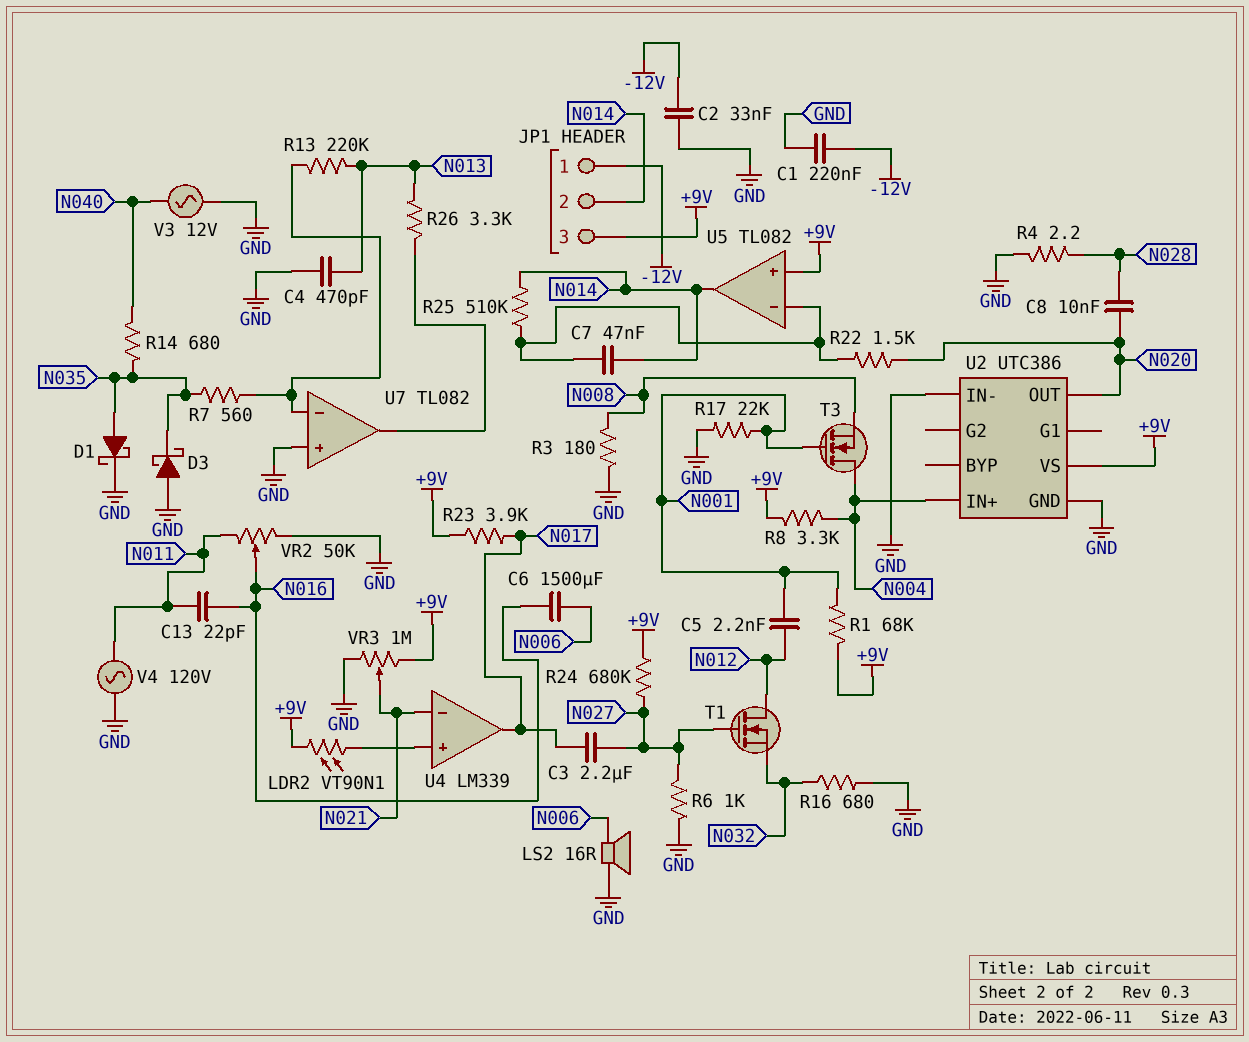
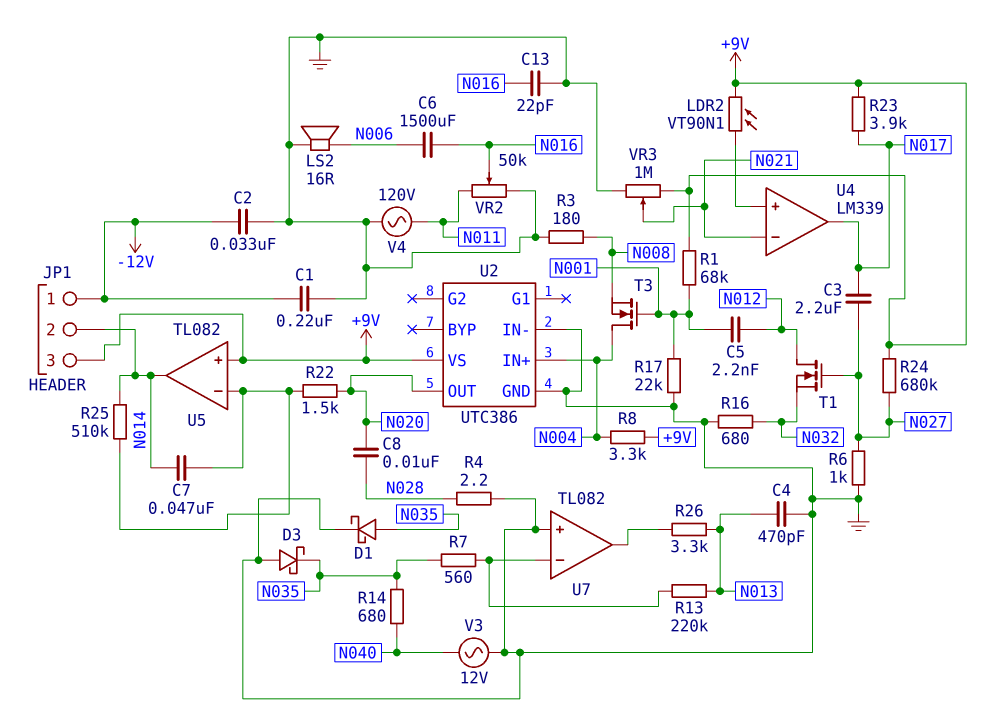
C13: 22pF (N011, N016) -> 22pF (GND, N016)

